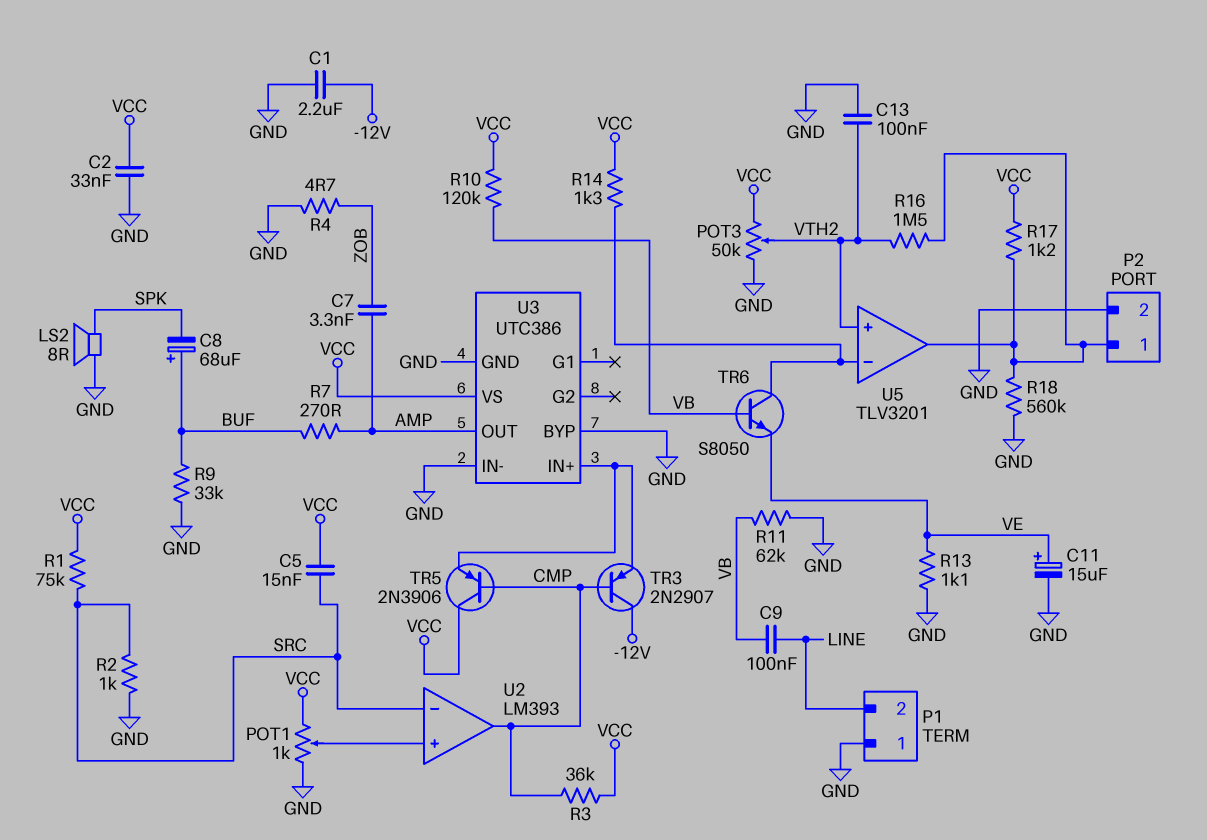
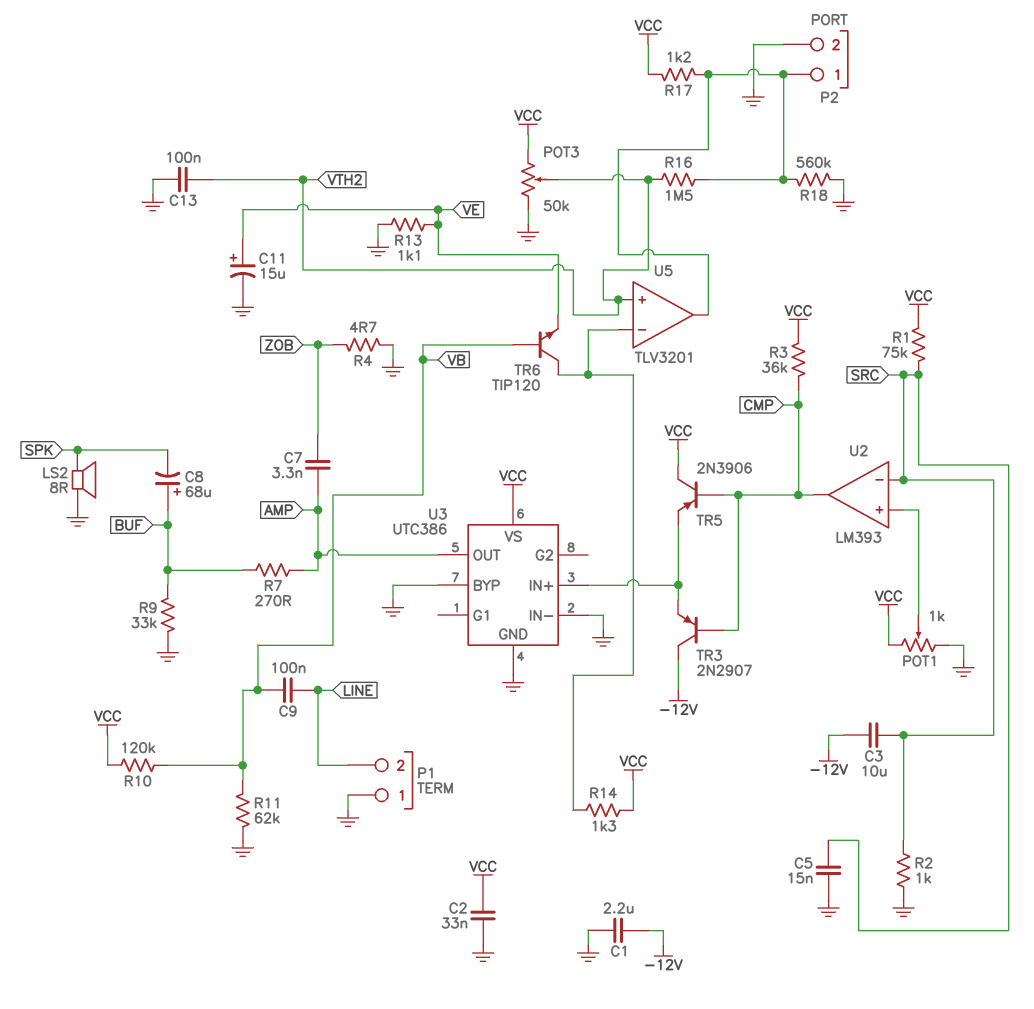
C3: none -> 10uF (-12V, SRC)
C5: 15nF (SRC, VCC) -> 15nF (GND, SRC)
TR6: NPN S8050 (B VB, C U5/in-, E VE) -> NPN TIP120 (B VB, C U5/in-, E VE)

